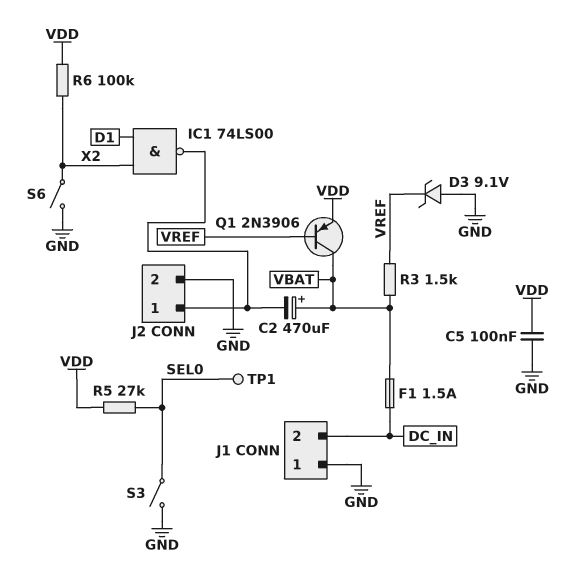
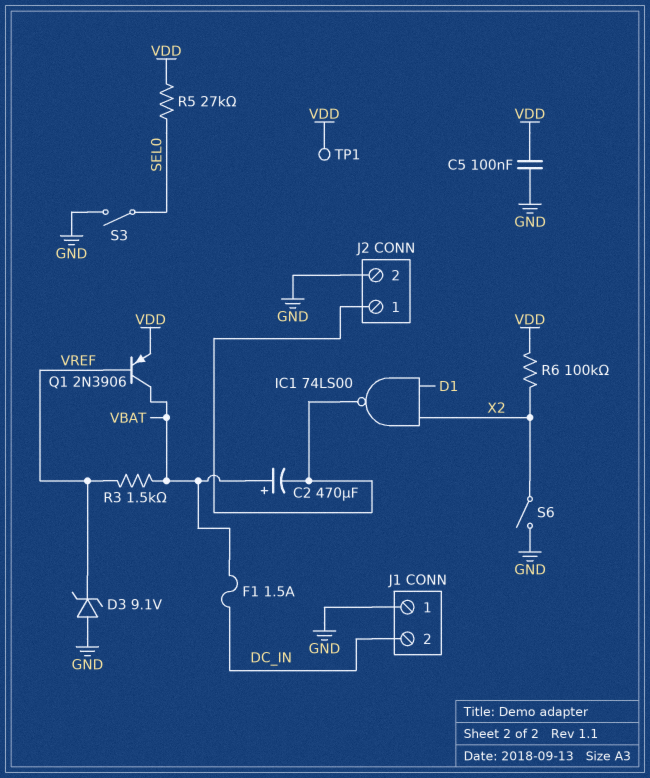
TP1: test point (SEL0) -> test point (VDD)

